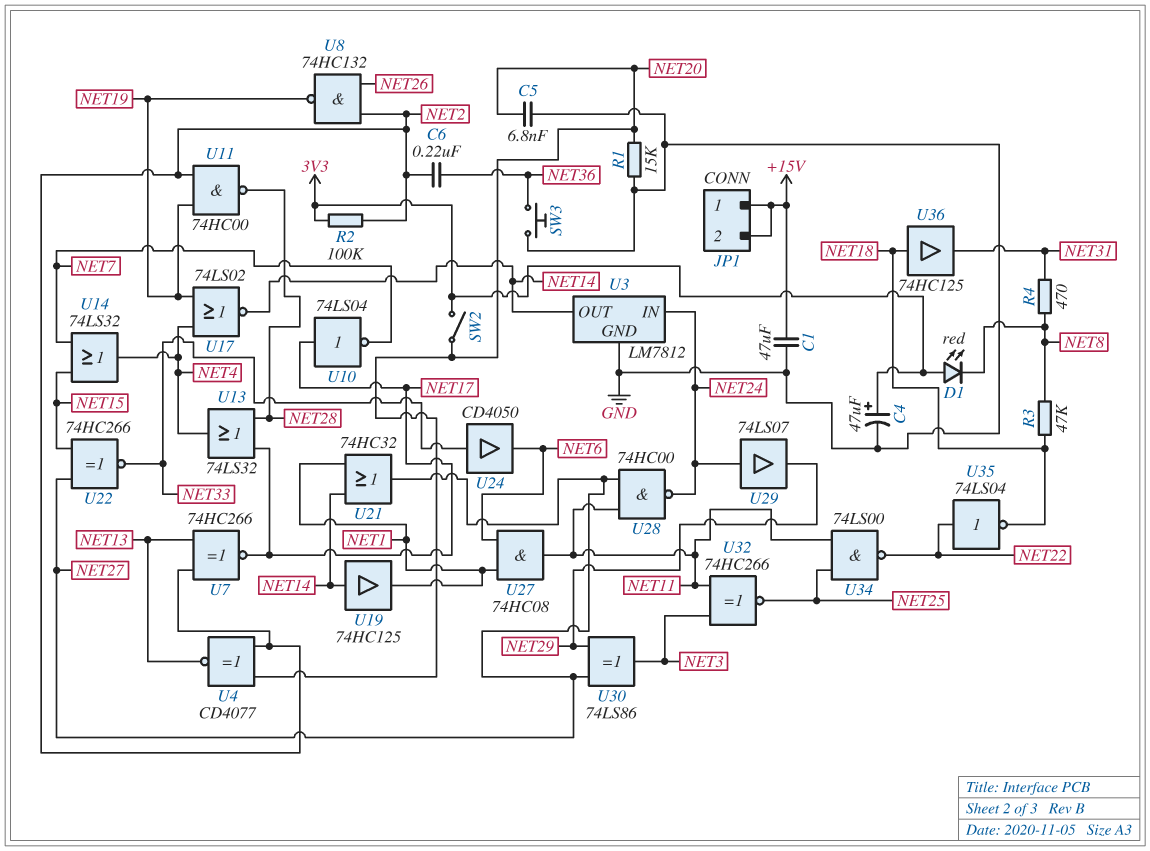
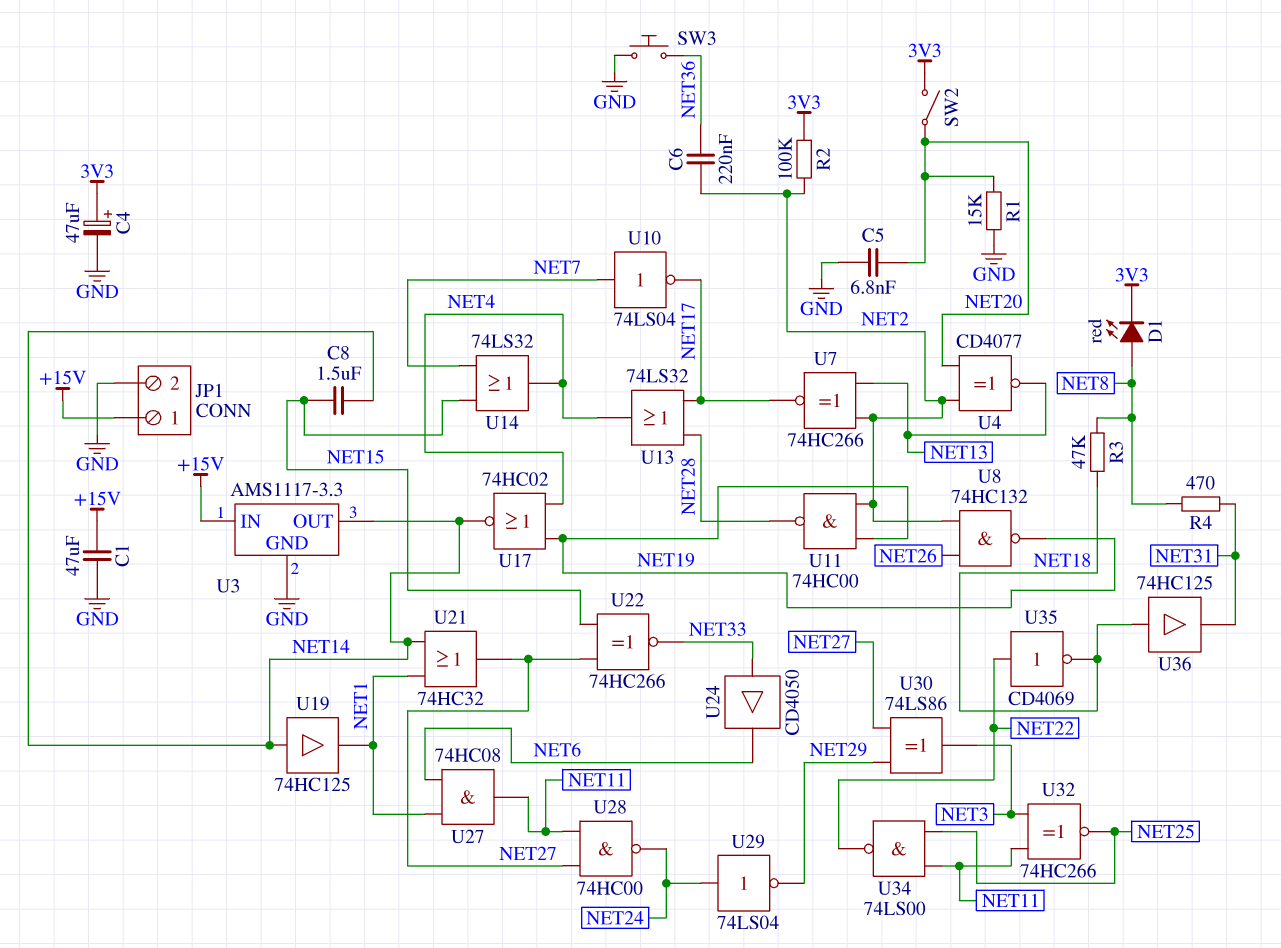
C8: none -> 1.5uF (NET14, NET15)
D1: LED red (A 3V3, K NET8) -> LED red (A NET8, K 3V3)
JP1 pin 2: +15V -> GND
U3: LM7812 -> AMS1117-3.3
U3 pin IN: NET24 -> +15V
U10: NOT 74LS04 (in NET17, out NET7) -> NOT 74LS04 (in NET7, out NET17)
U17: NOR 74LS02 (in NET4, in NET19, out NET14) -> NOR 74HC02 (in NET4, in NET19, out NET14)
U29: buffer 74LS07 (in NET24, out NET29) -> NOT 74LS04 (in NET24, out NET29)
U35: NOT 74LS04 (in NET22, out NET18) -> NOT CD4069 (in NET22, out NET18)

